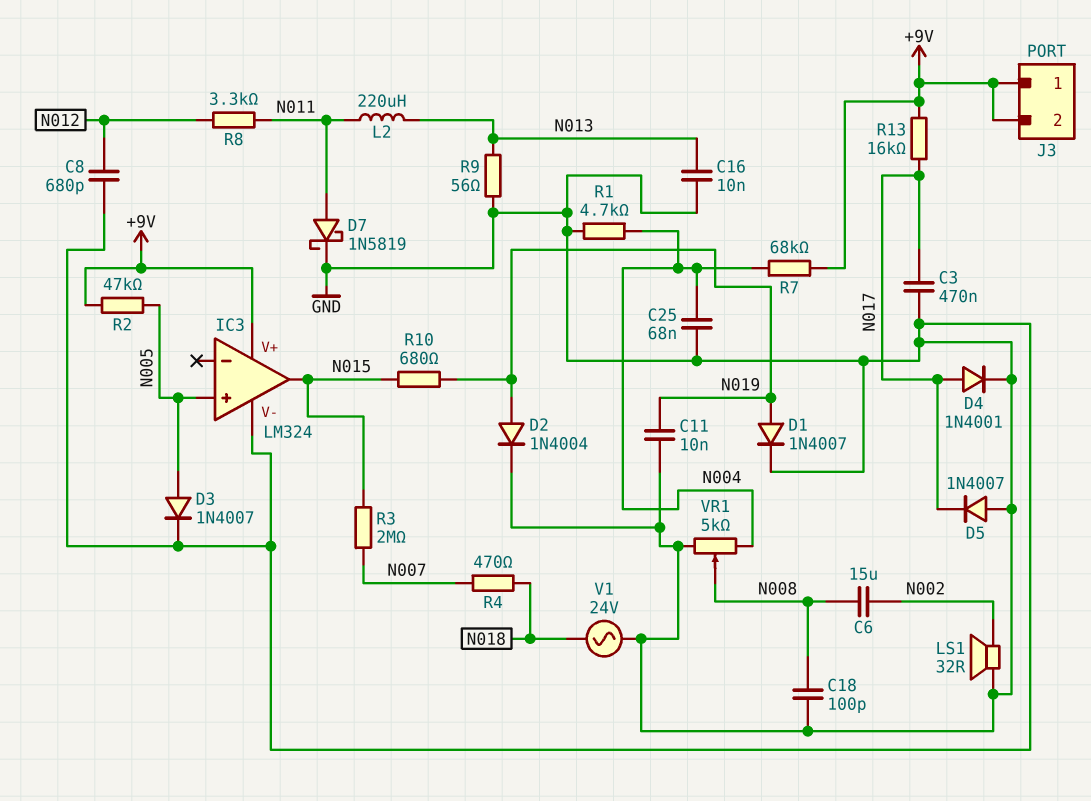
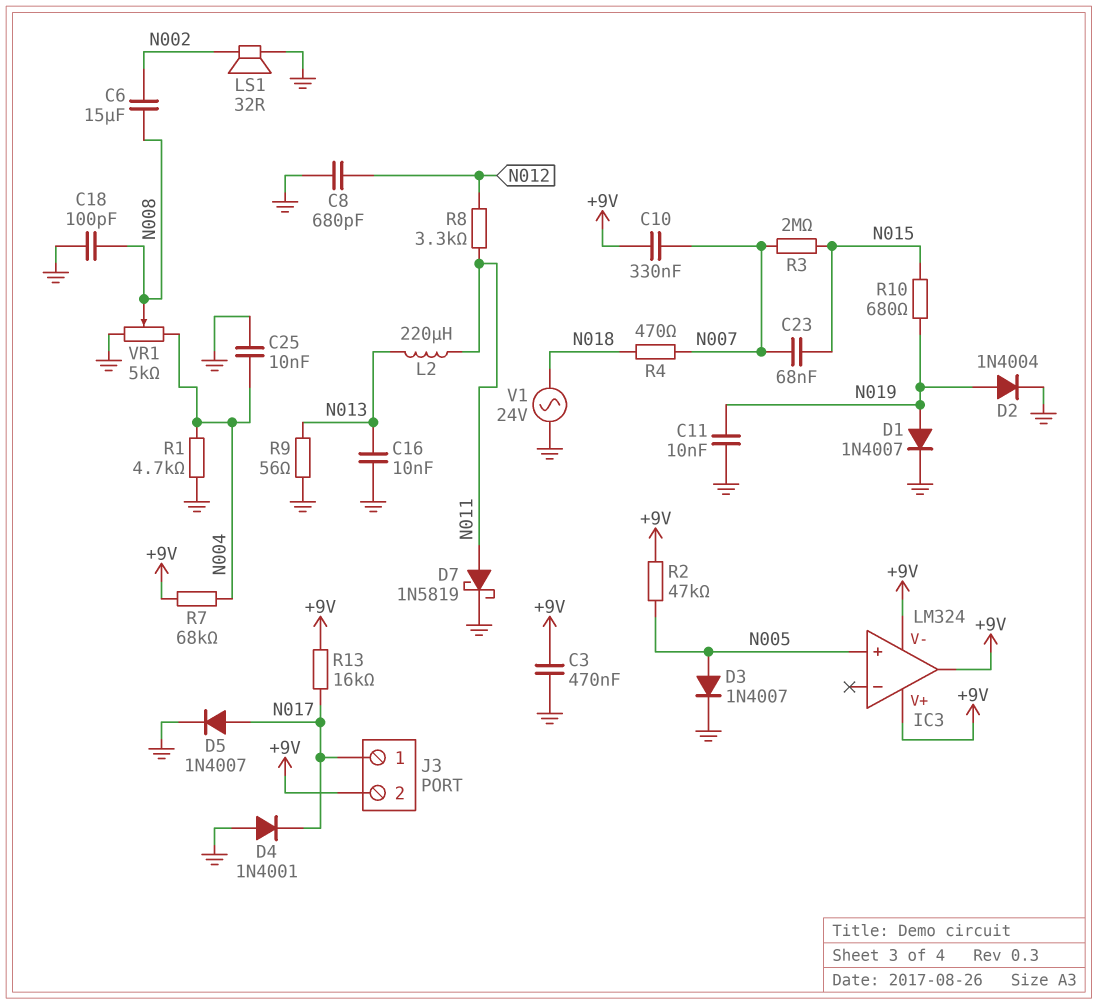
C3: 470nF (GND, N017) -> 470nF (+9V, GND)
C10: none -> 330nF (+9V, N007)
C23: none -> 68nF (N007, N015)
C25: 68nF (GND, N004) -> 10nF (GND, N004)
D4: diode 1N4001 (A N017, K GND) -> diode 1N4001 (A GND, K N017)
D5: diode 1N4007 (A GND, K N017) -> diode 1N4007 (A N017, K GND)
IC3 pin V-: GND -> +9V
IC3 pin out: N015 -> +9V
J3 pin 1: +9V -> N017

